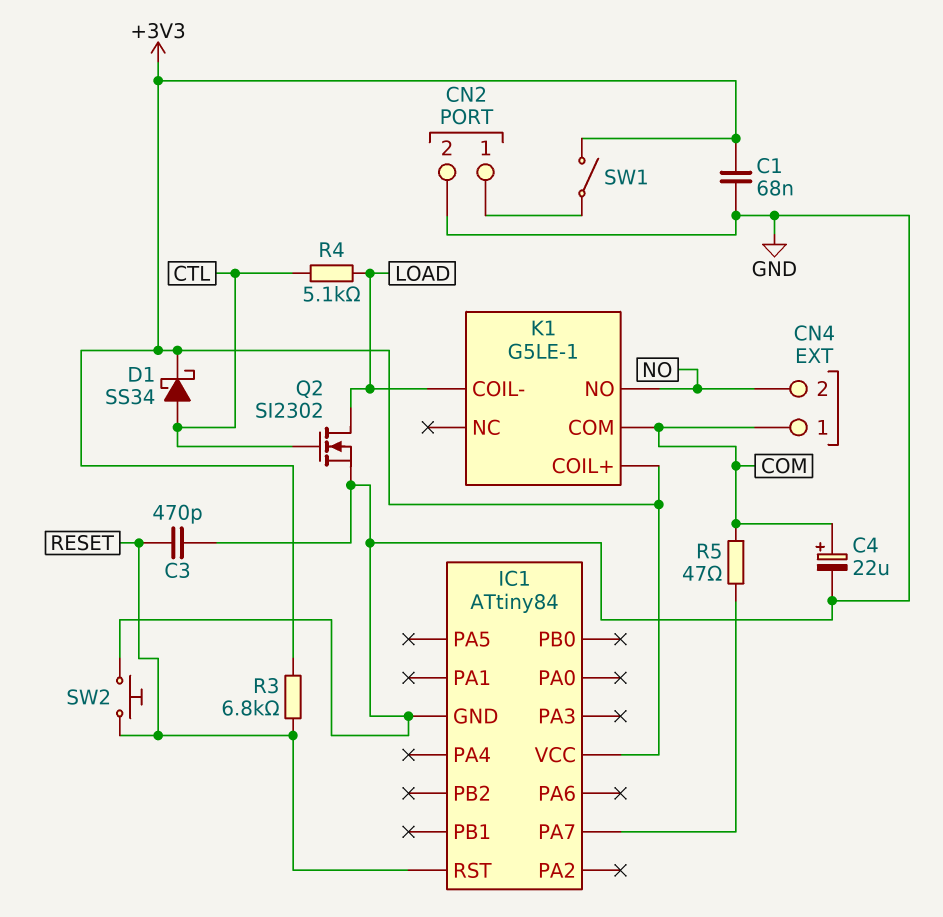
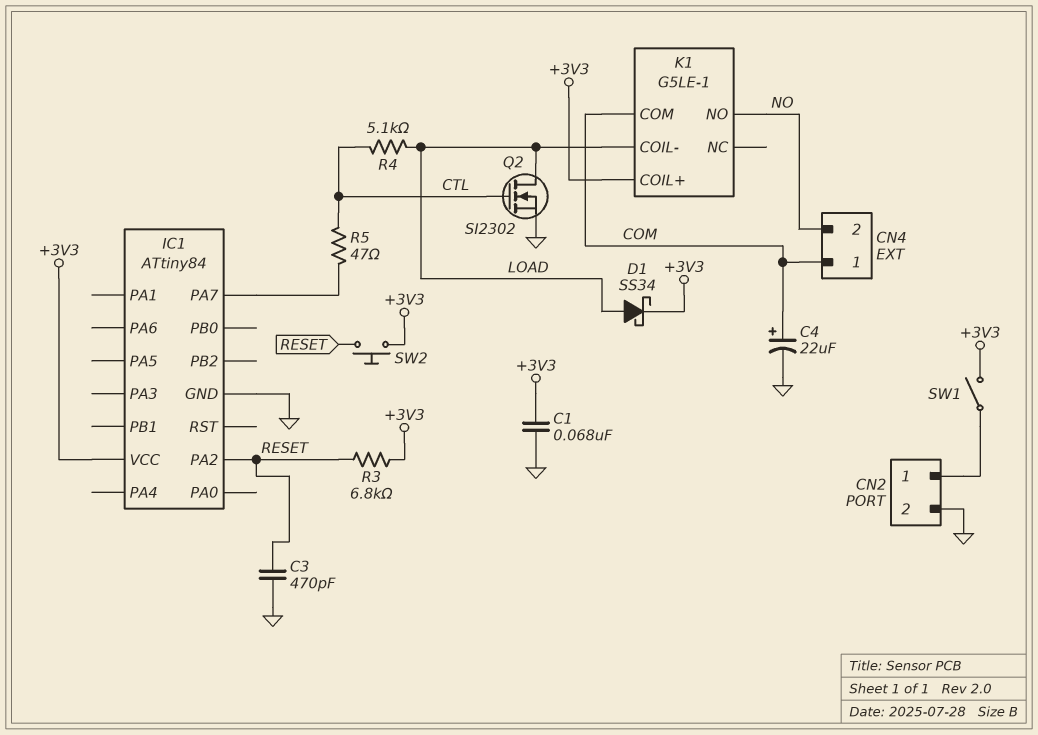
D1: schottky SS34 (A CTL, K +3V3) -> schottky SS34 (A LOAD, K +3V3)
IC1 pin PA2: none -> RESET
IC1 pin RST: RESET -> none
R5: 47 (COM, IC1/PA7) -> 47 (CTL, IC1/PA7)
SW2: button (GND, RESET) -> button (+3V3, RESET)

